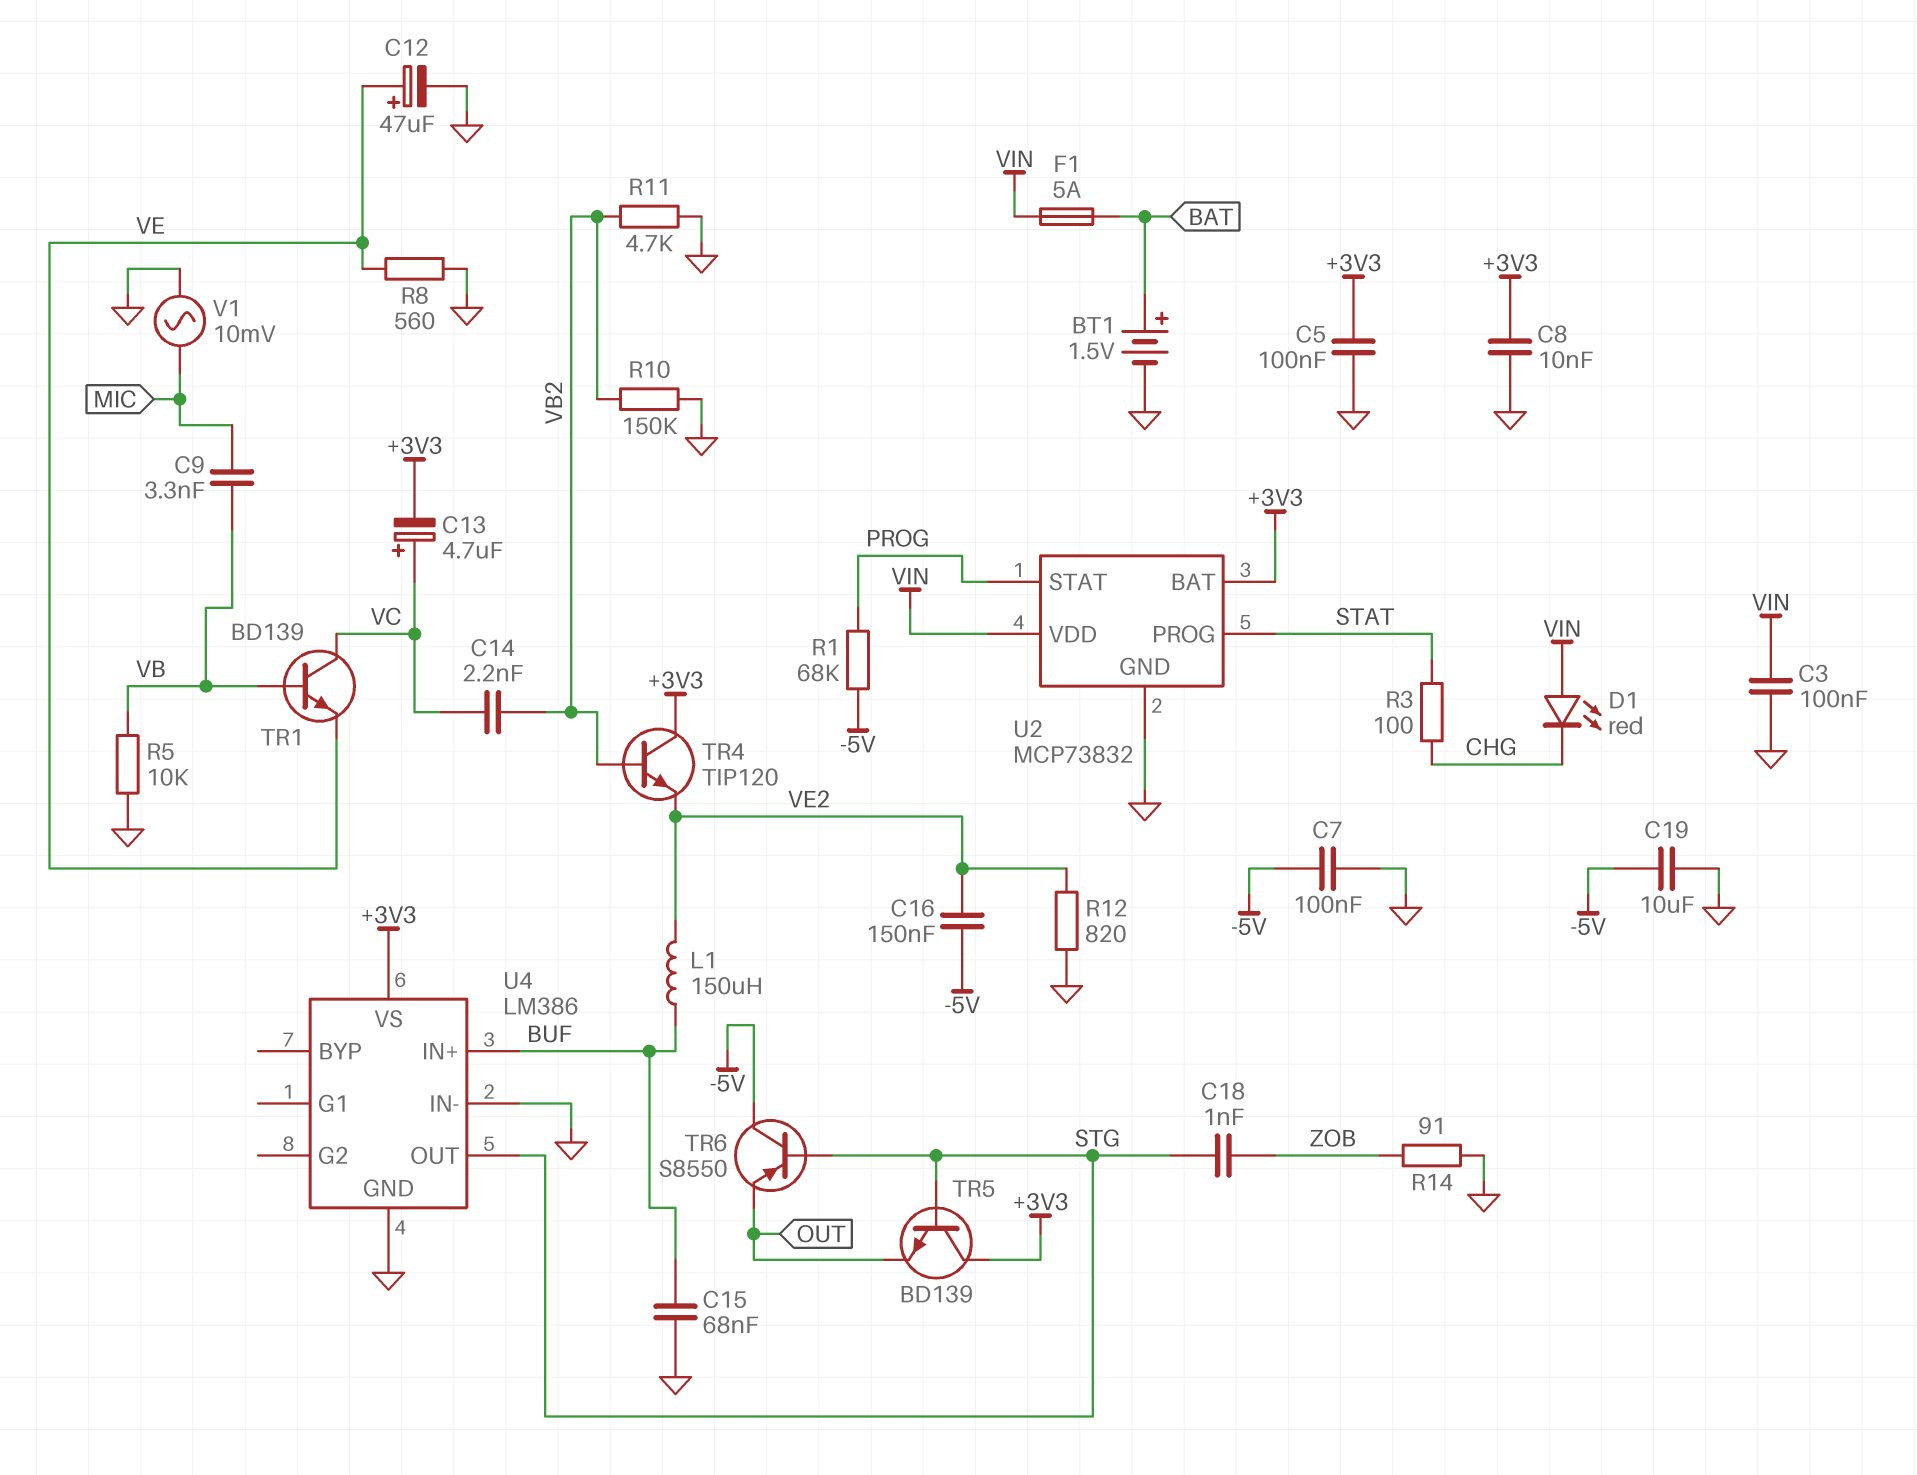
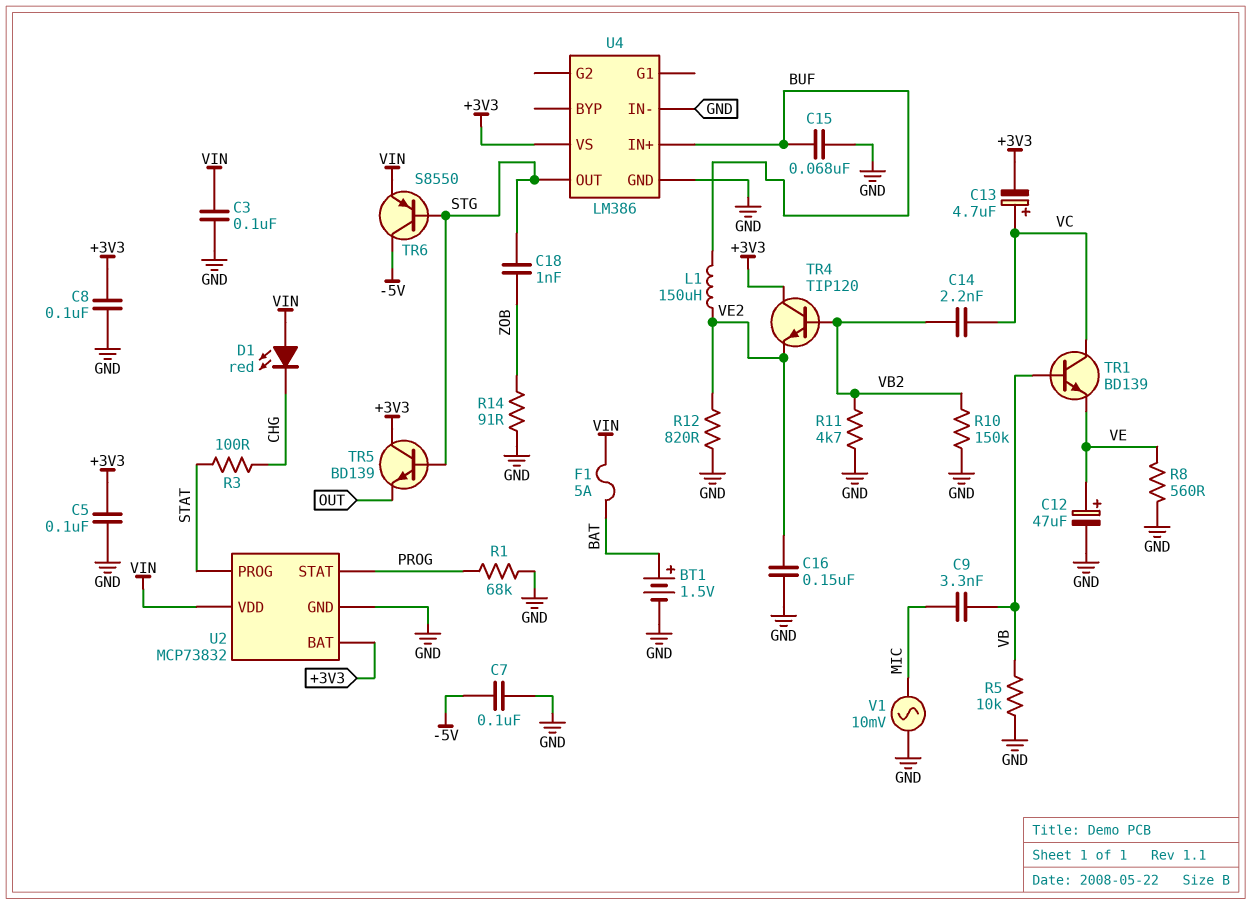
C8: 10nF (+3V3, GND) -> 100nF (+3V3, GND)
C16: 150nF (-5V, VE2) -> 150nF (GND, VE2)
C19: 10uF (-5V, GND) -> none
R1: 68k (-5V, PROG) -> 68k (GND, PROG)
TR6: PNP S8550 (B STG, C -5V, E OUT) -> PNP S8550 (B STG, C -5V, E VIN)

